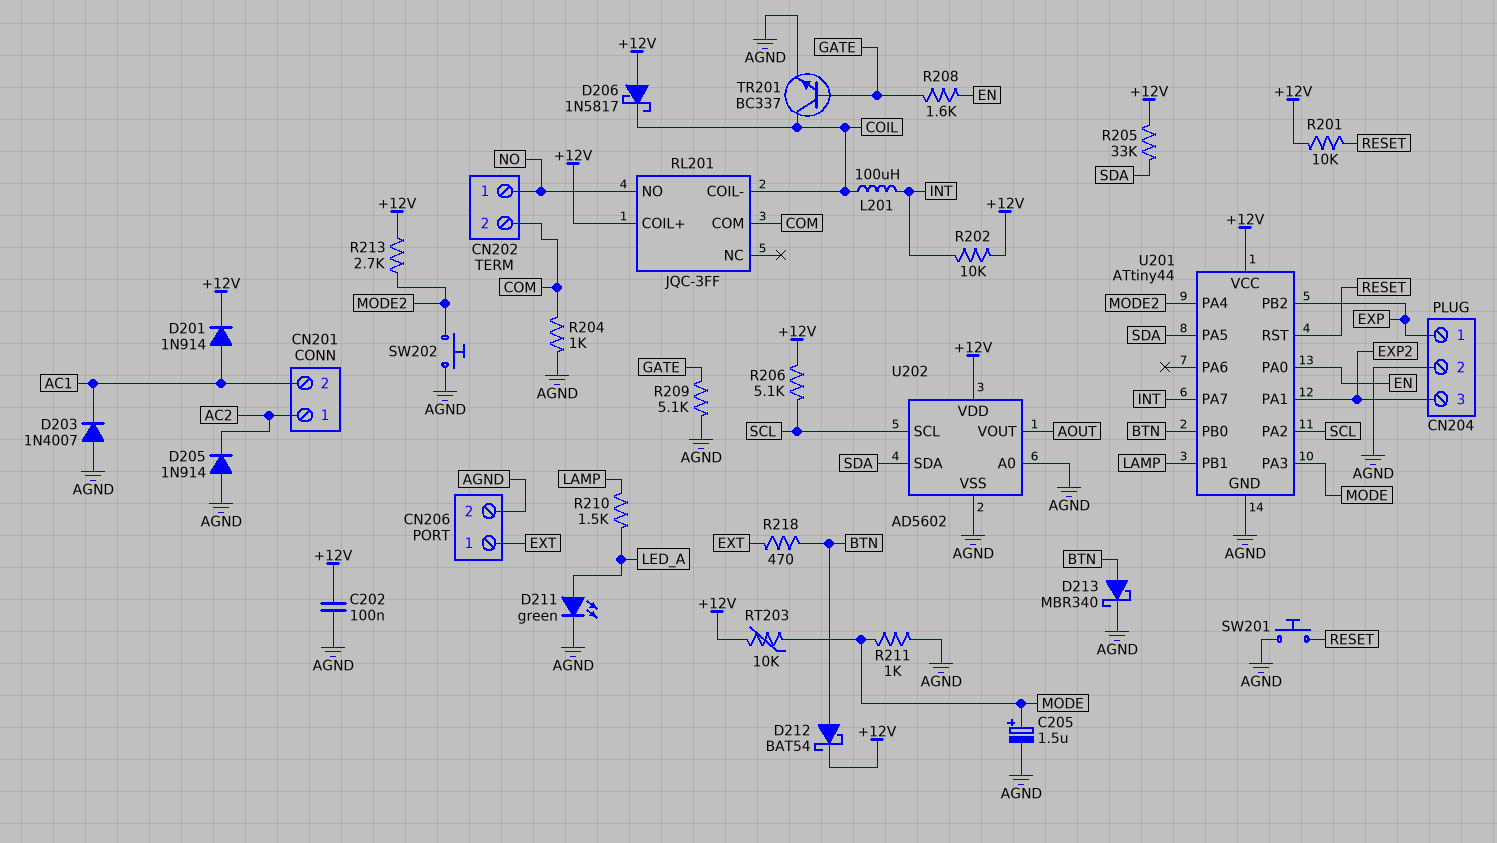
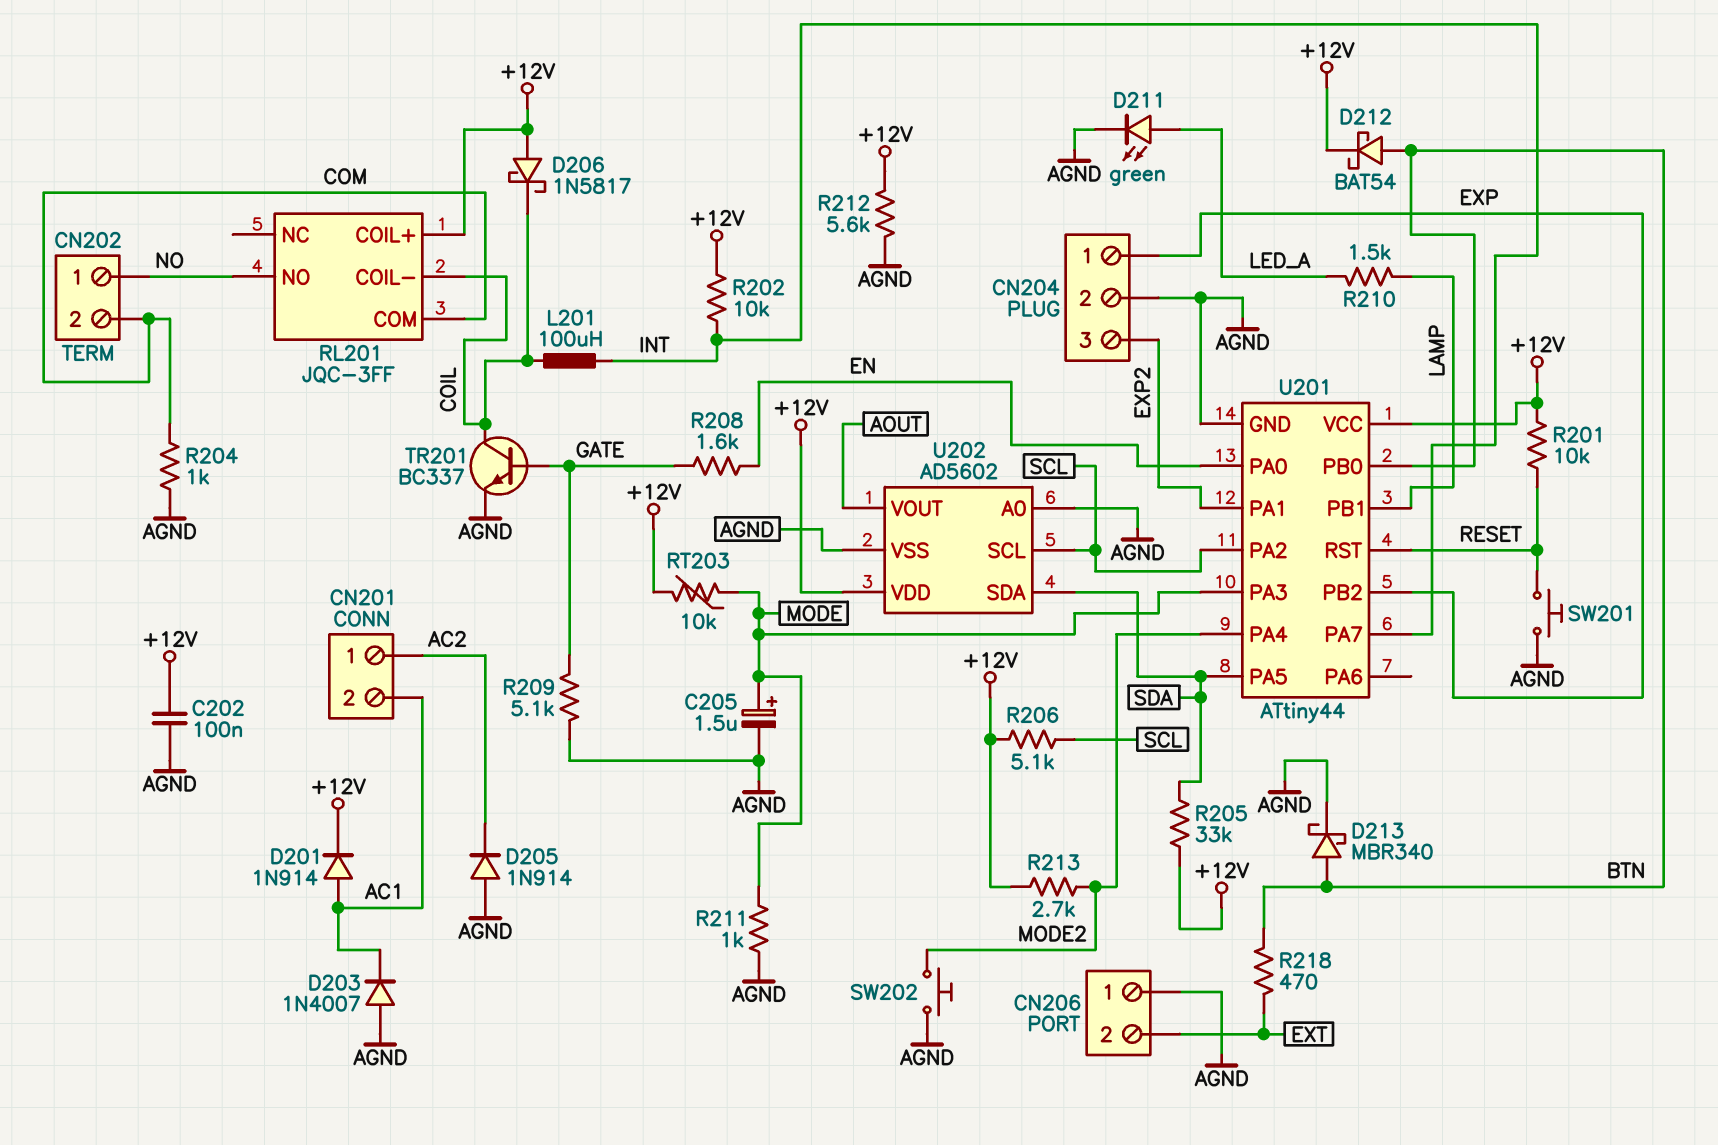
CN206 pin 1: EXT -> AGND
CN206 pin 2: AGND -> EXT
R212: none -> 5.6k (+12V, AGND)

